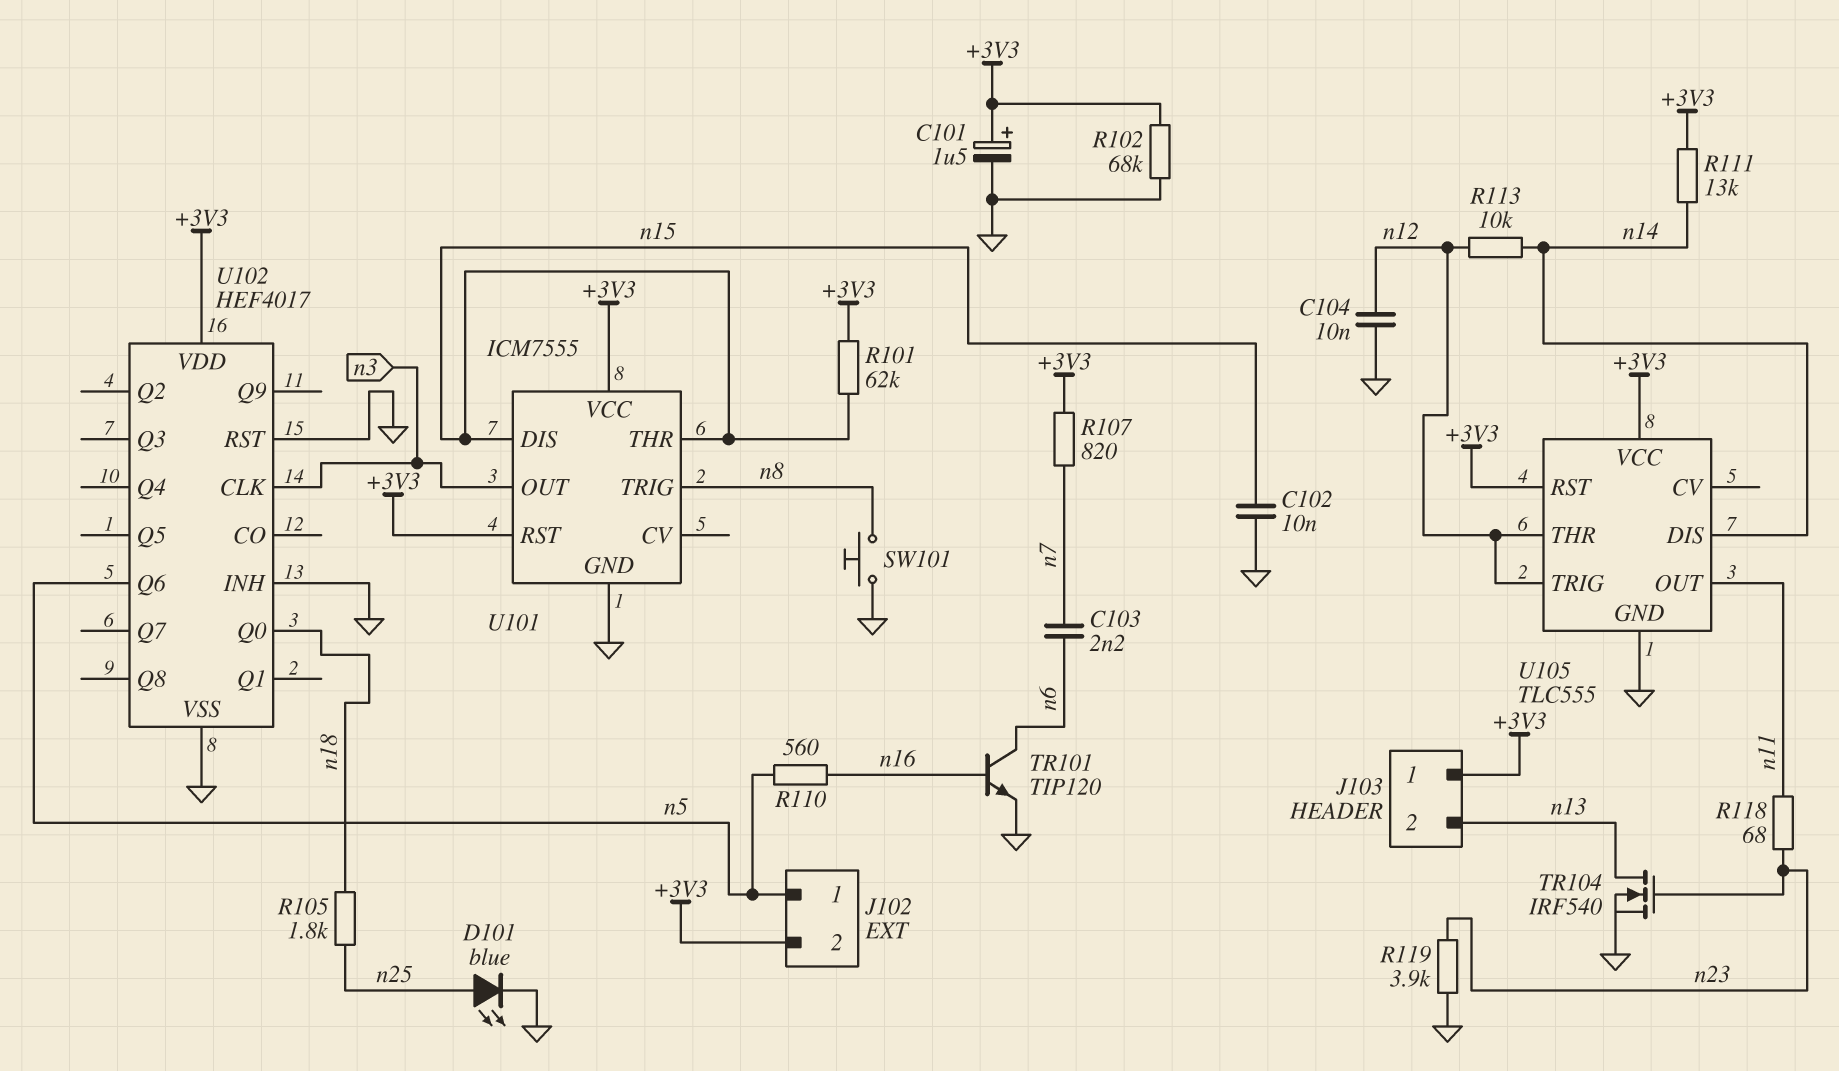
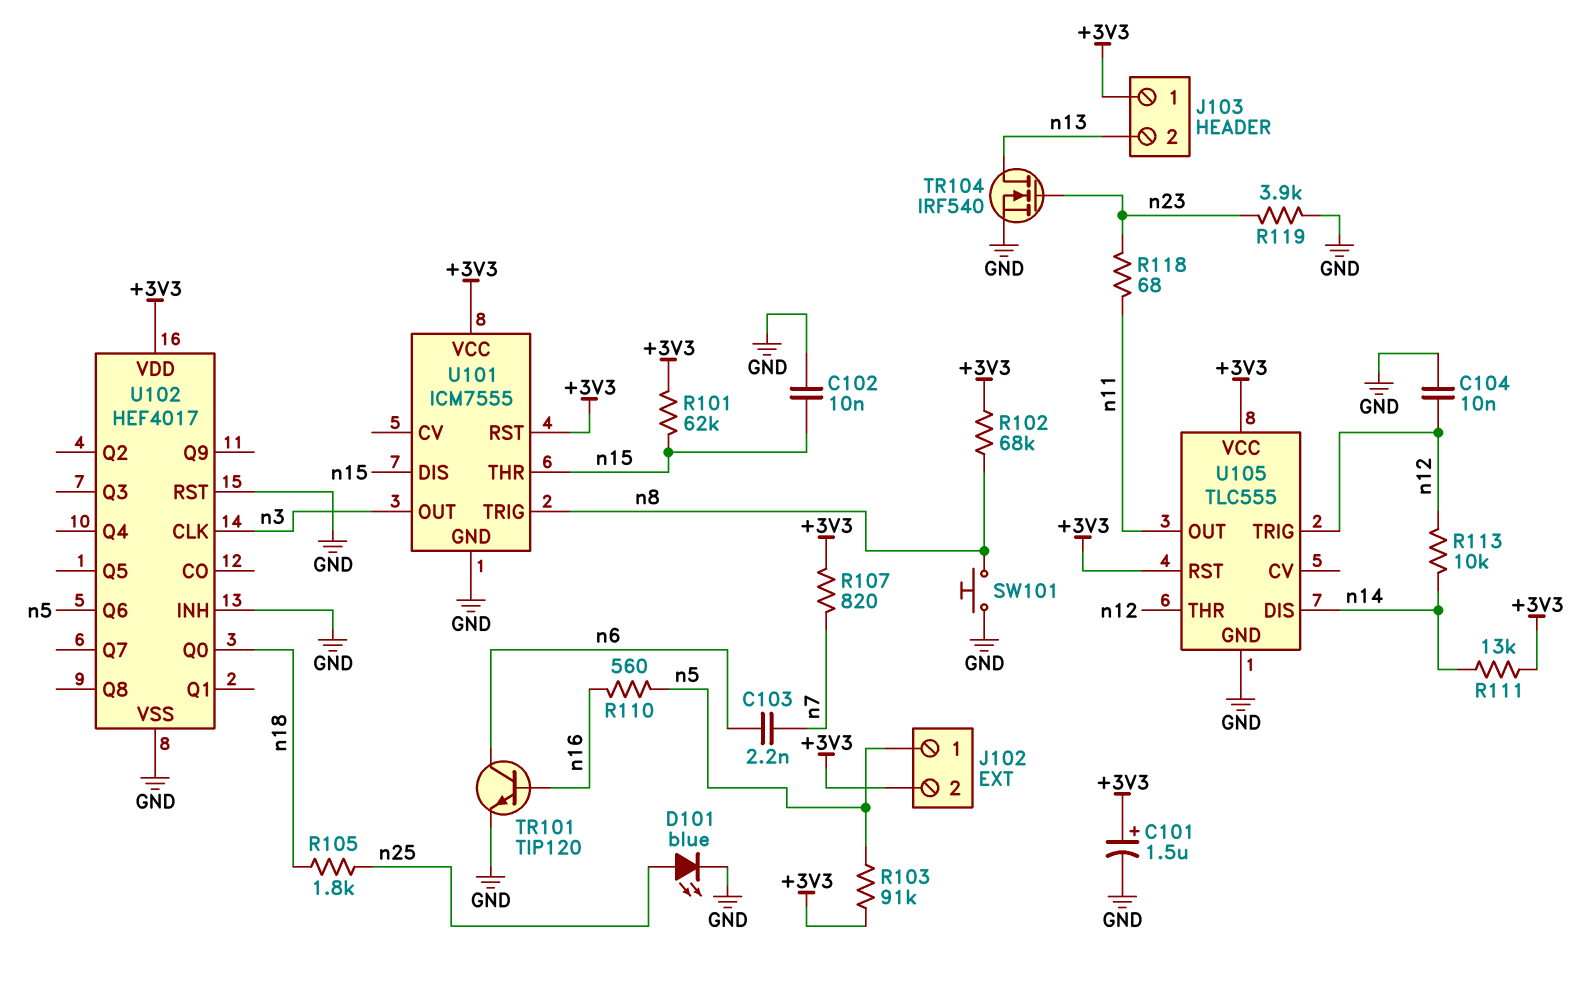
R102: 68k (+3V3, GND) -> 68k (+3V3, n8)
R103: none -> 91k (+3V3, n5)

